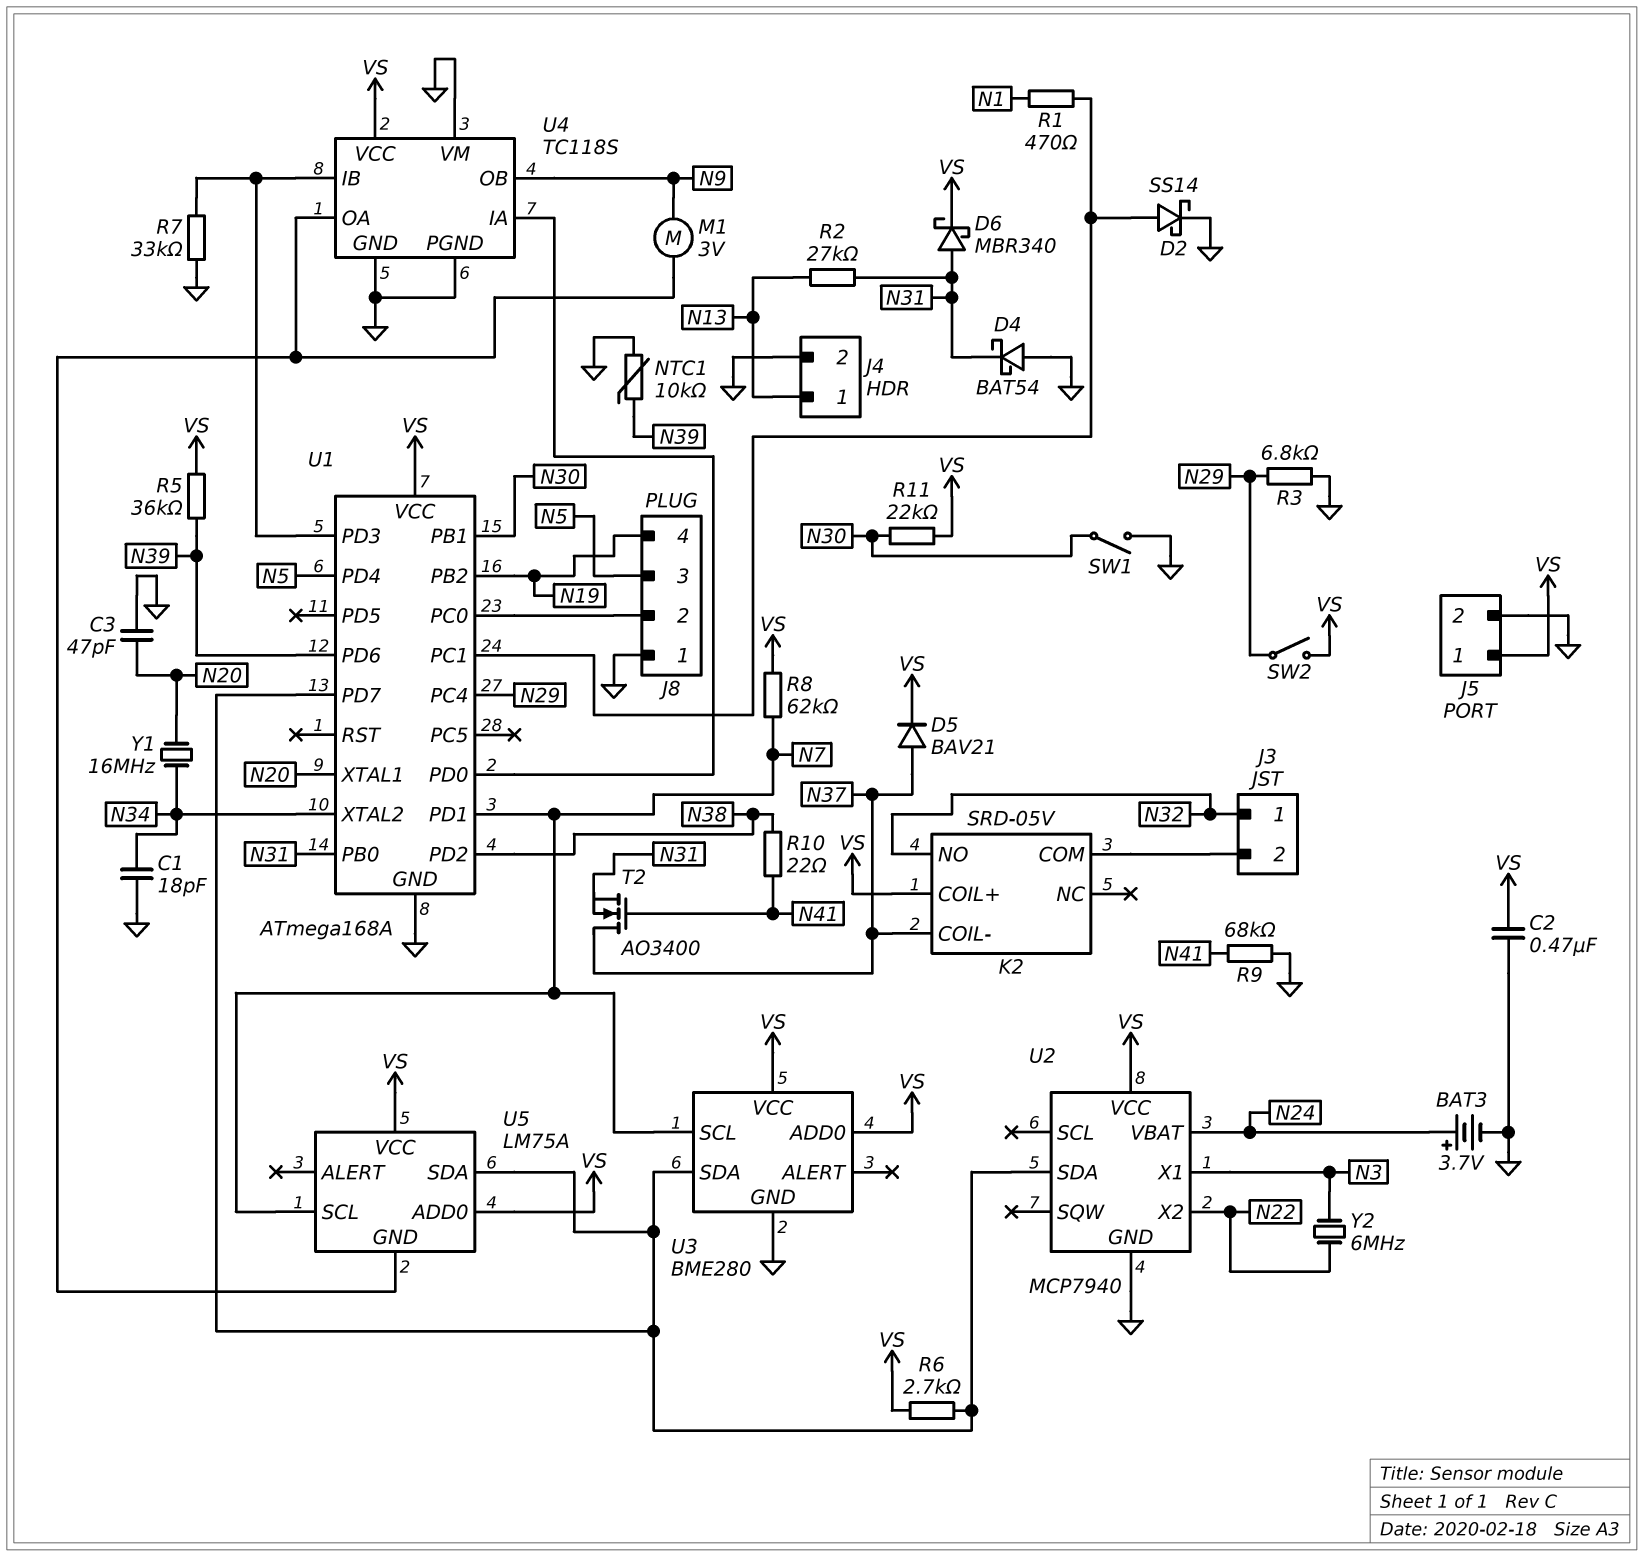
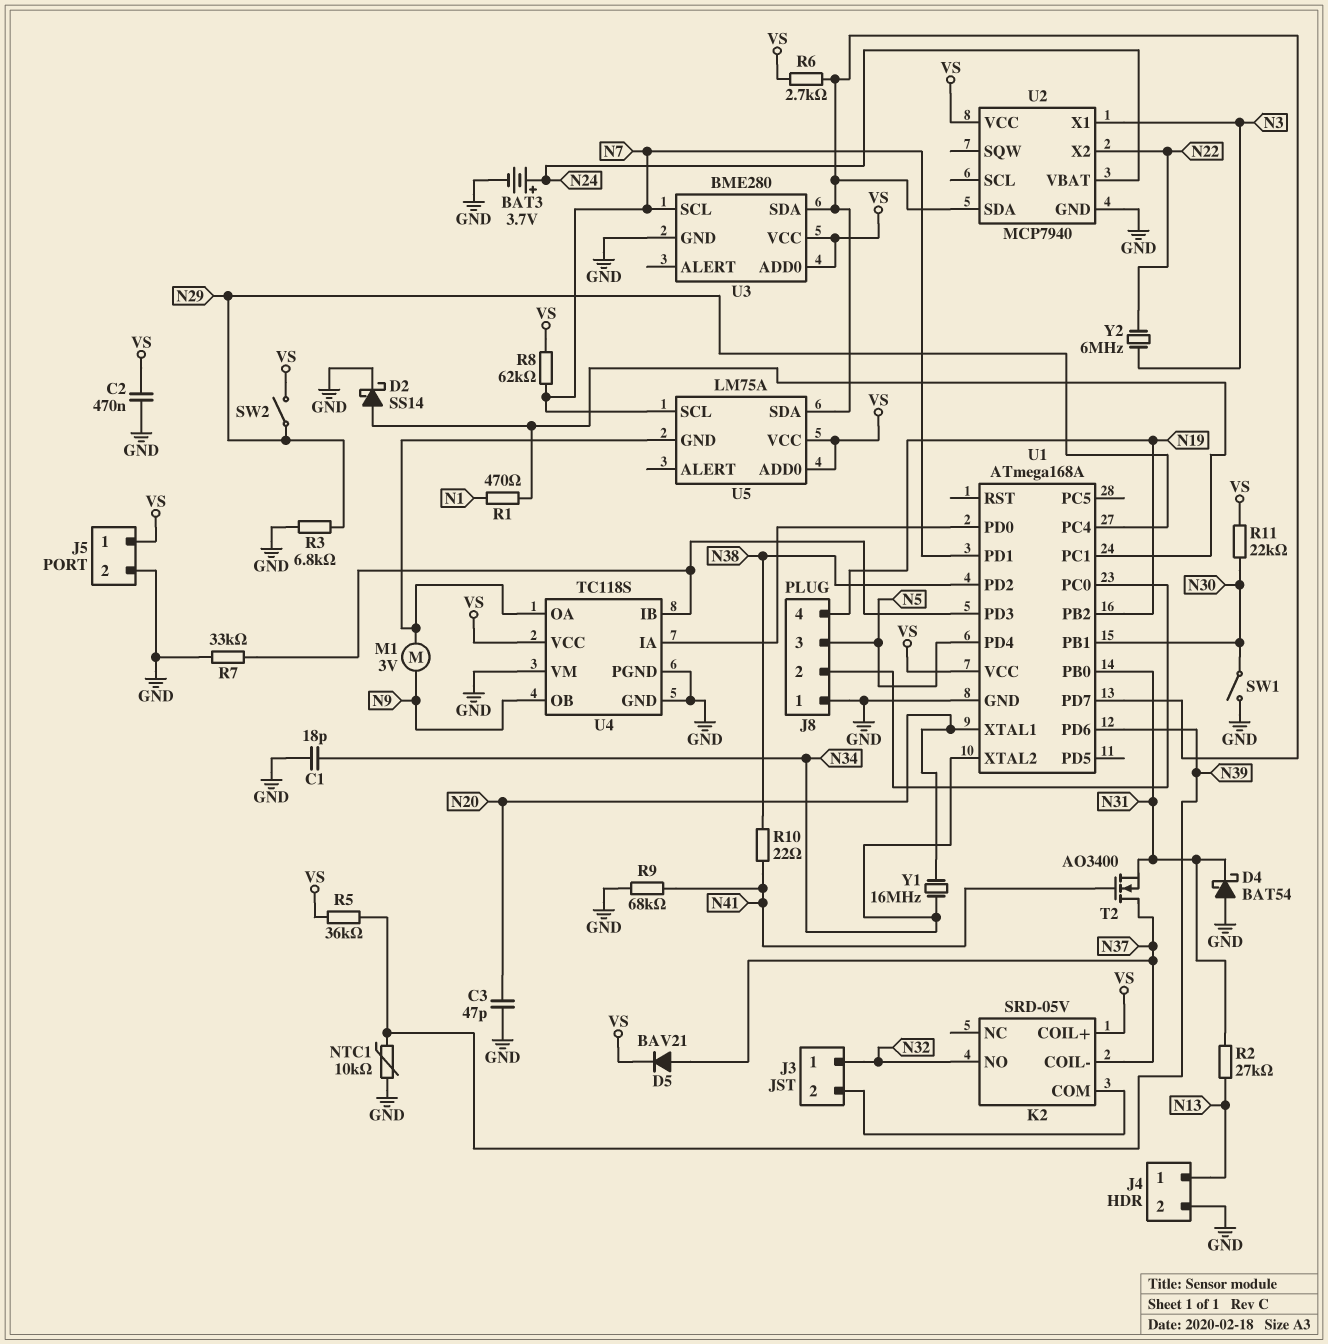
D6: schottky MBR340 (A N31, K VS) -> none

